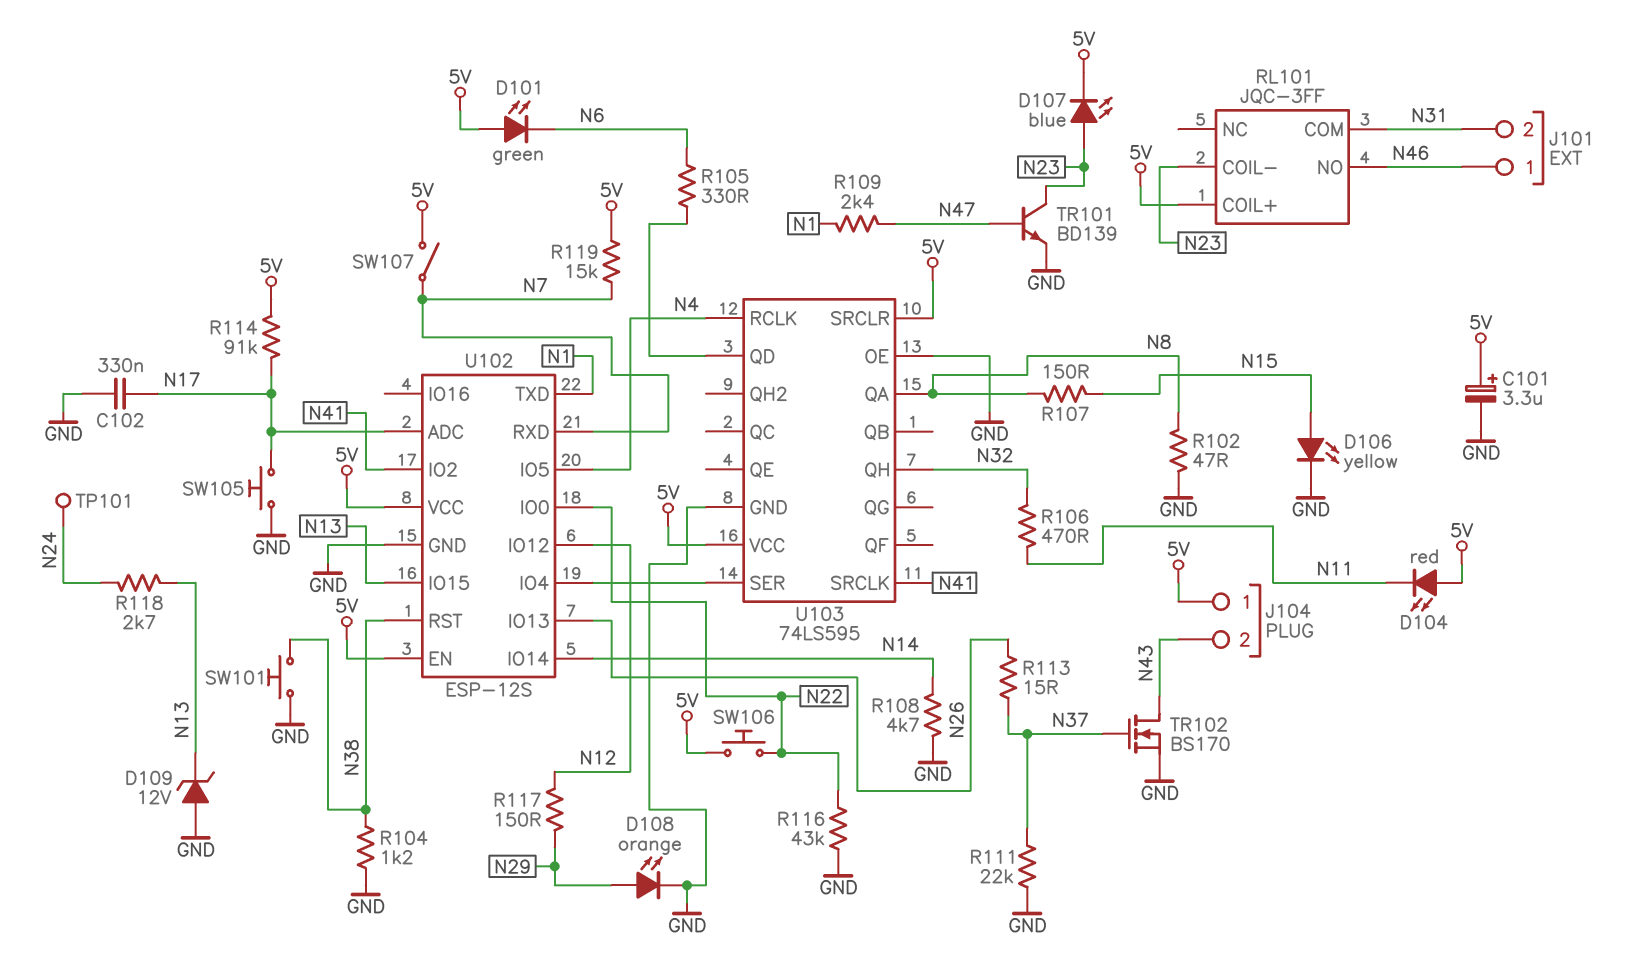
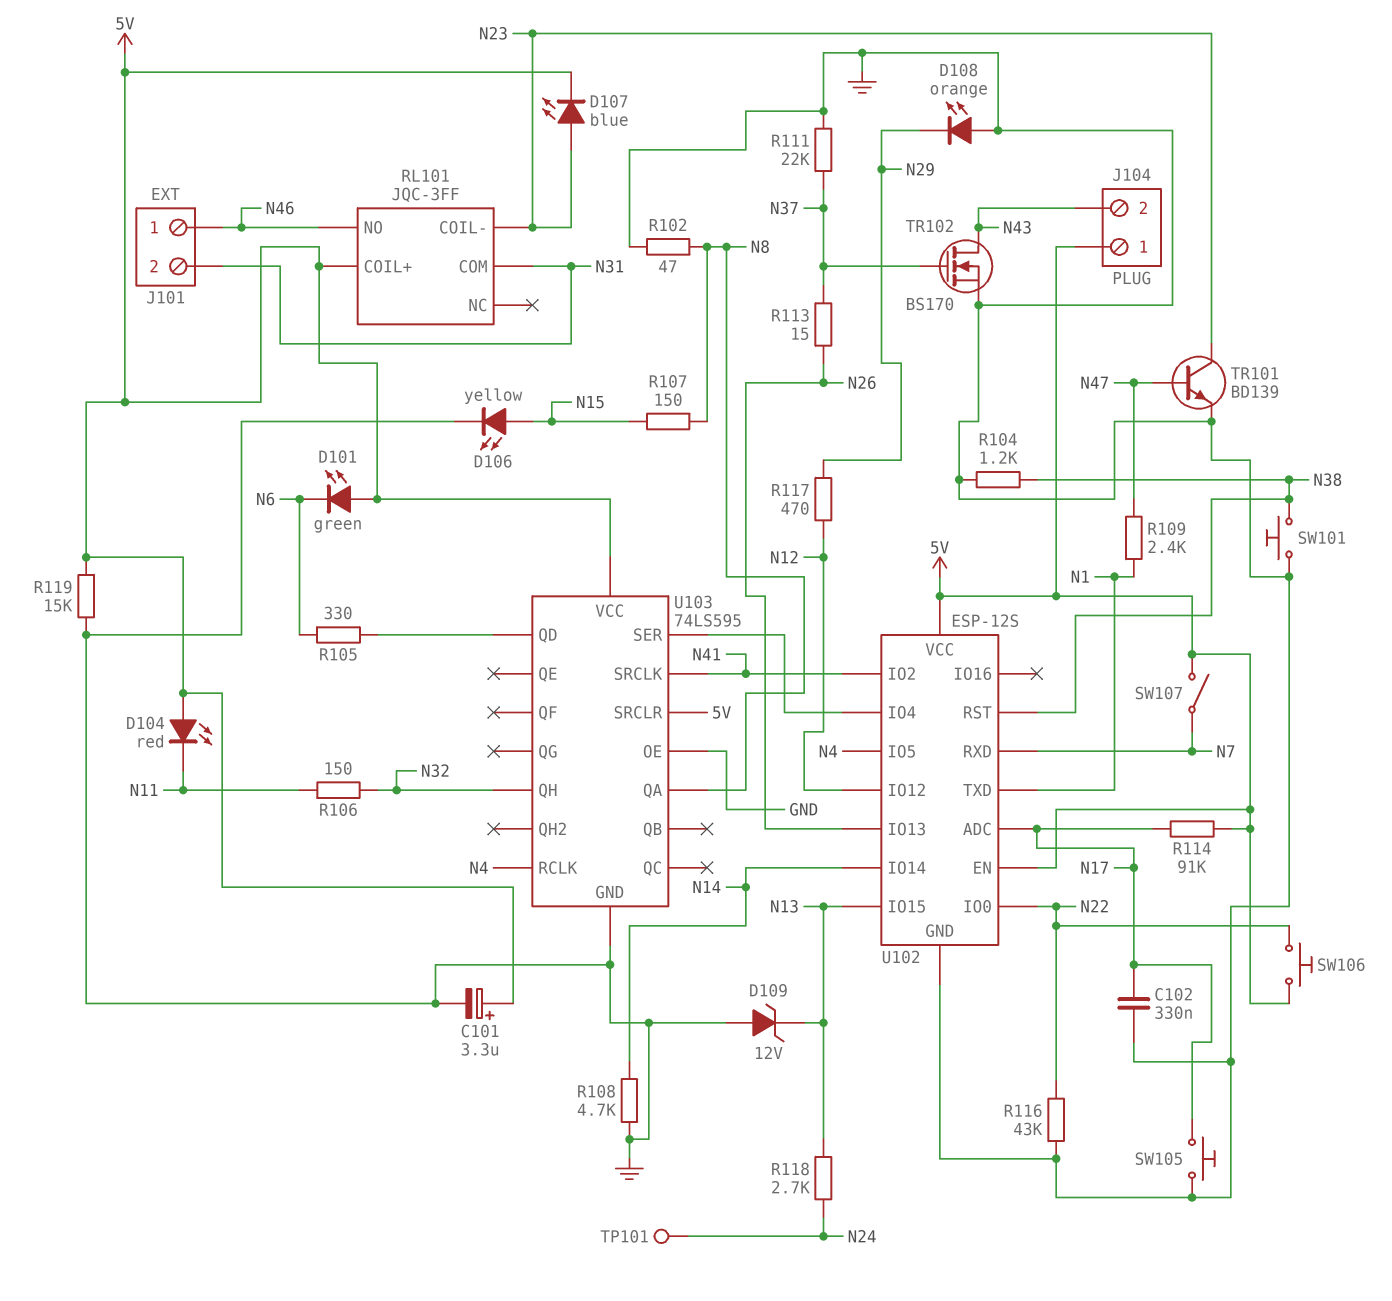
D108: LED orange (A N29, K GND) -> LED orange (A GND, K N29)
R106: 470 (N11, N32) -> 150 (N11, N32)
R117: 150 (N12, N29) -> 470 (N12, N29)
R119: 15k (5V, N7) -> 15k (5V, GND)

